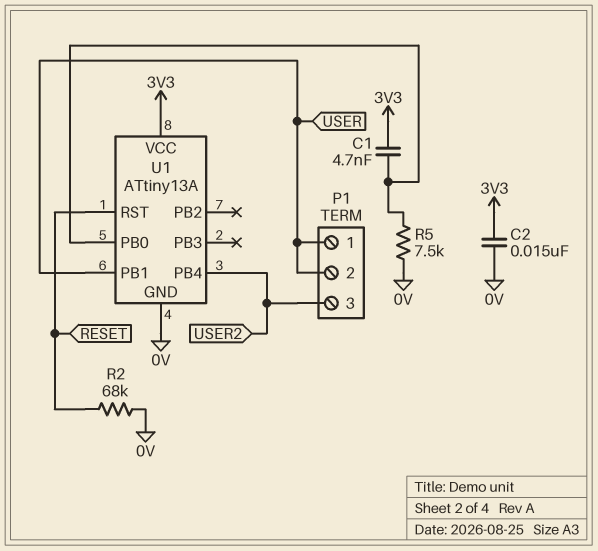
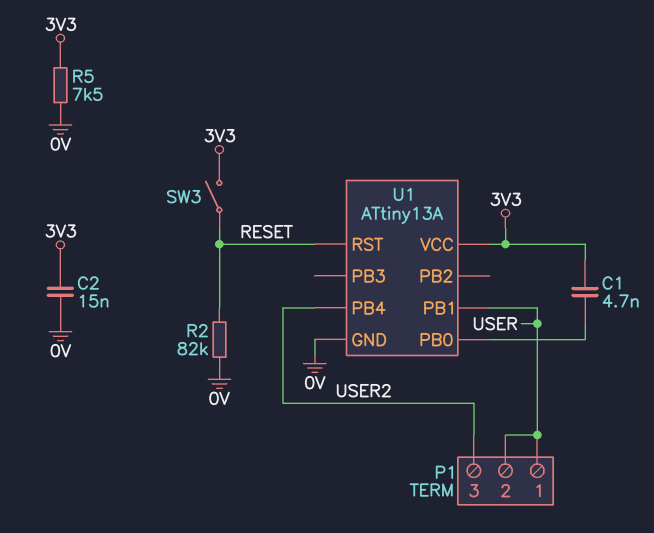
R2: 68k (0V, RESET) -> 82k (0V, RESET)
R5: 7.5k (0V, U1/PB0) -> 7.5k (0V, 3V3)
SW3: none -> switch (3V3, RESET)

